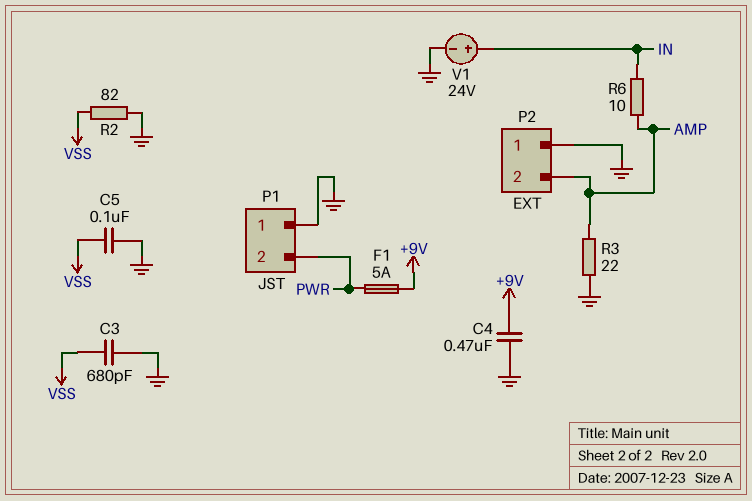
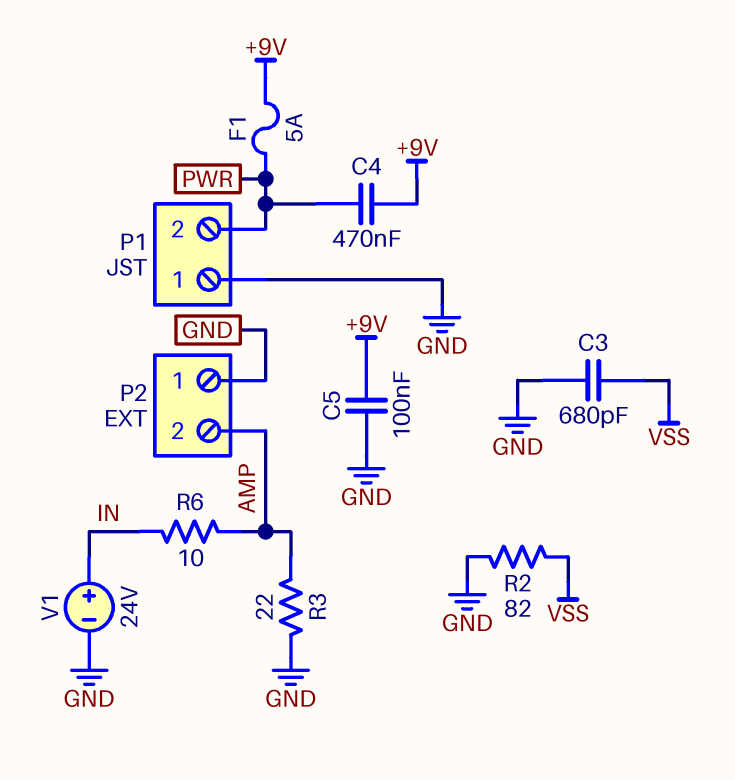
C4: 470nF (+9V, GND) -> 470nF (+9V, PWR)
C5: 100nF (GND, VSS) -> 100nF (+9V, GND)

